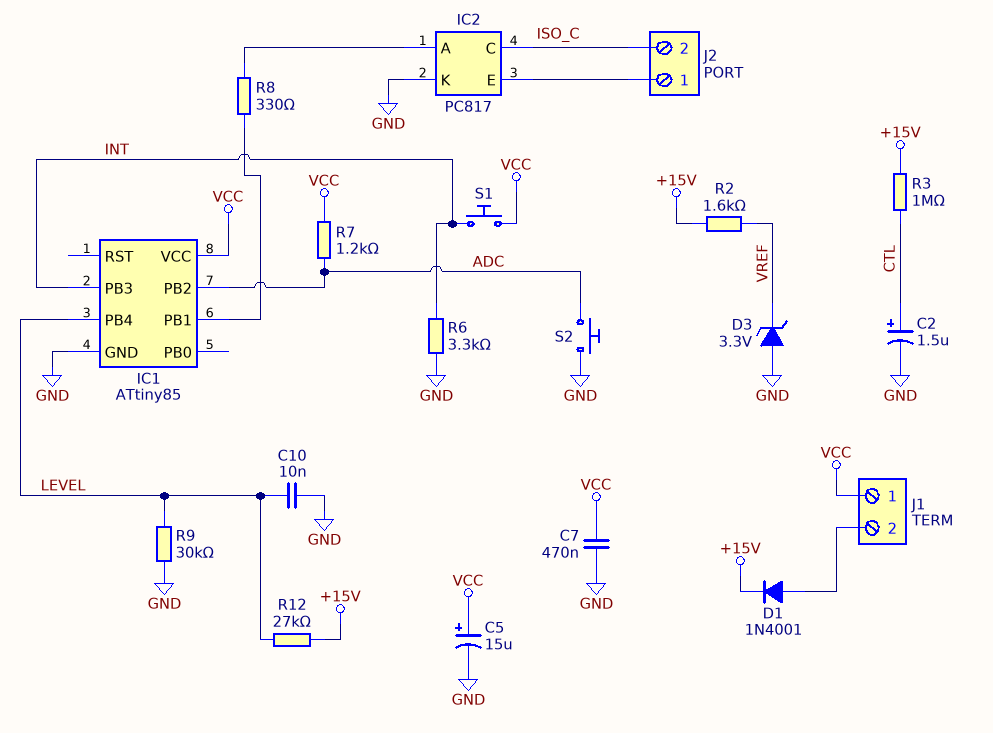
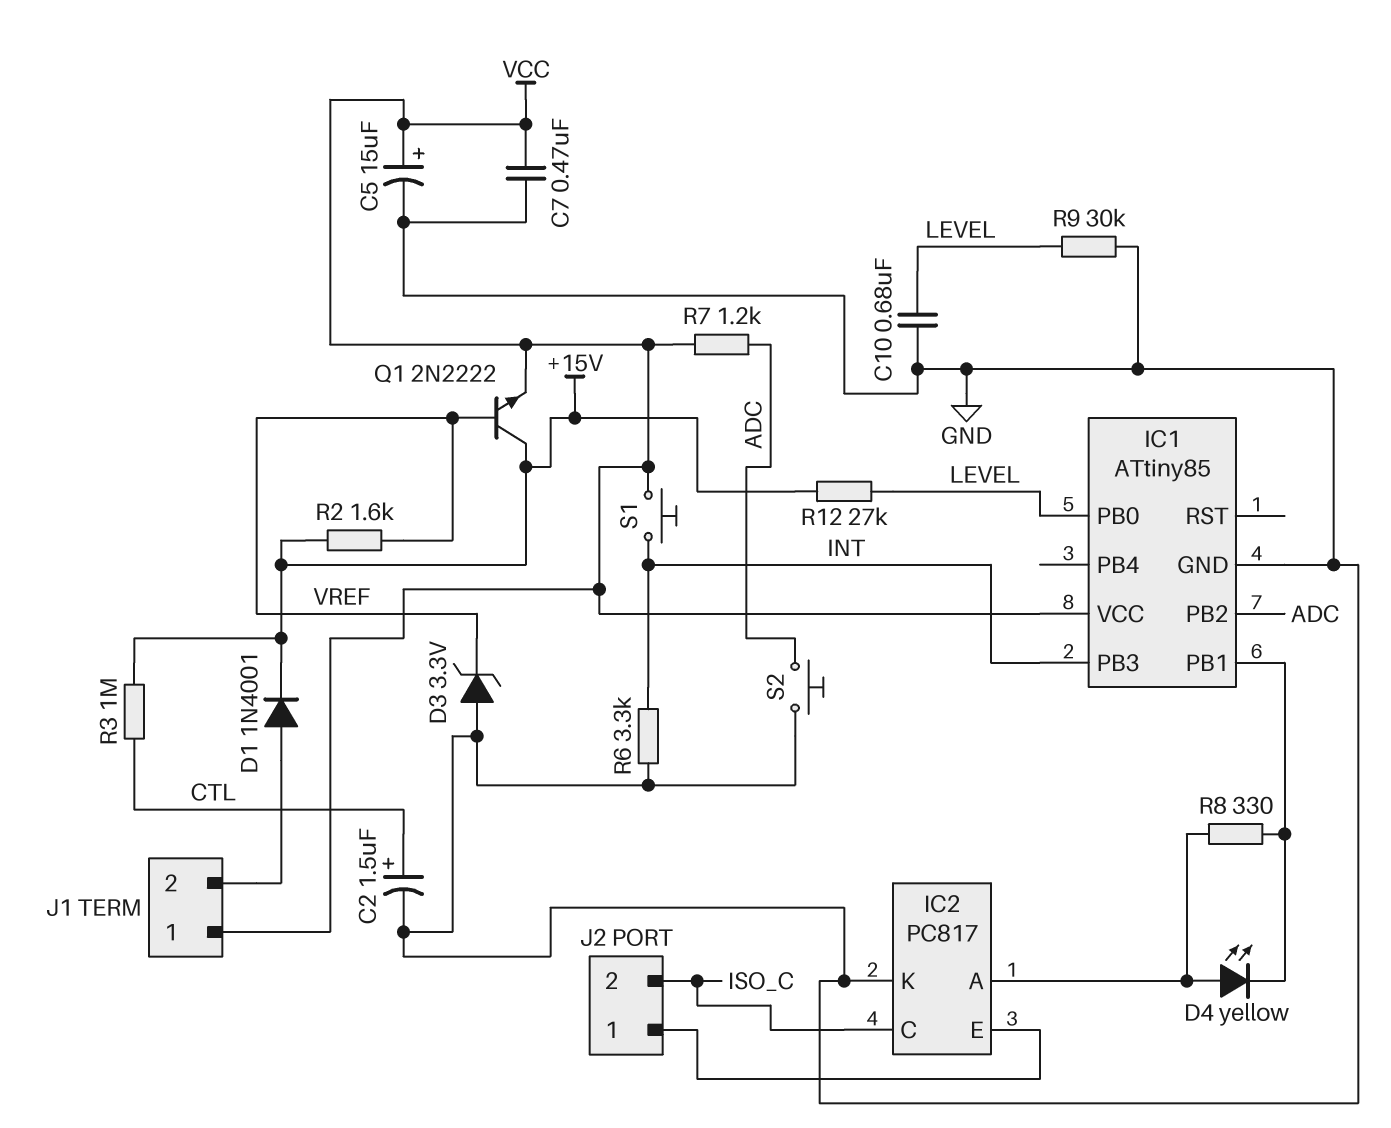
C10: 10nF (GND, LEVEL) -> 680nF (GND, LEVEL)
D4: none -> LED yellow (A IC2/A, K IC1/PB1)
IC1 pin PB0: none -> LEVEL
IC1 pin PB4: LEVEL -> none
Q1: none -> NPN 2N2222 (B VREF, C +15V, E VCC)

